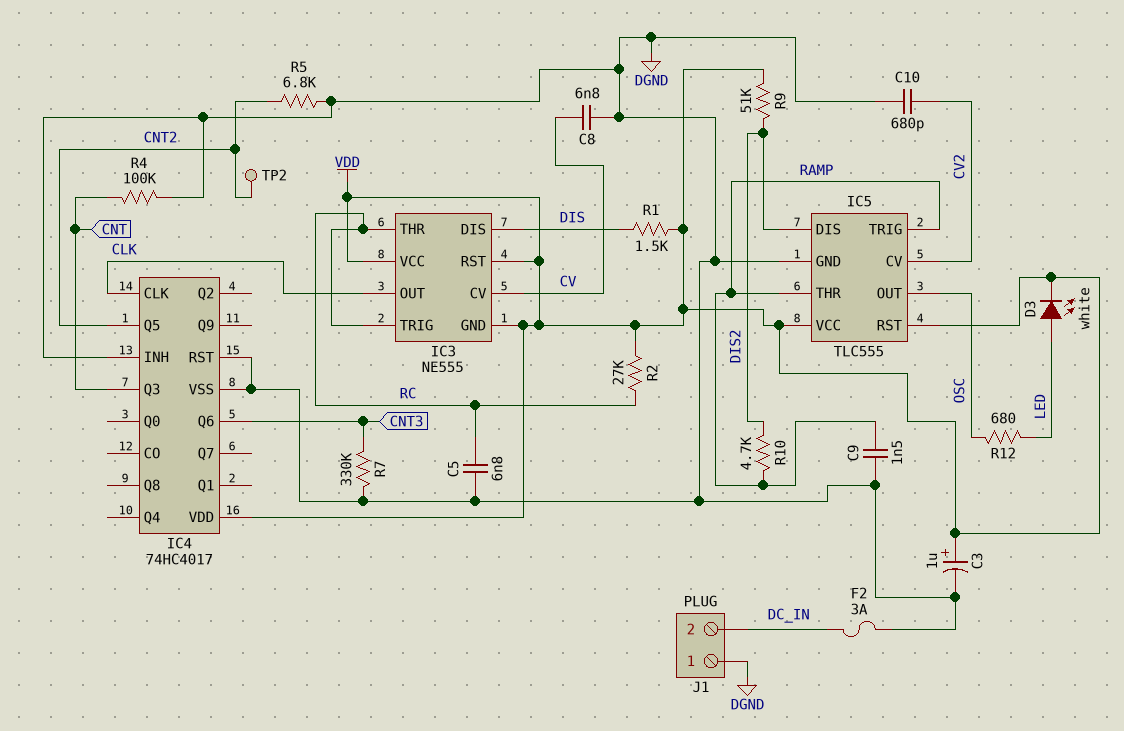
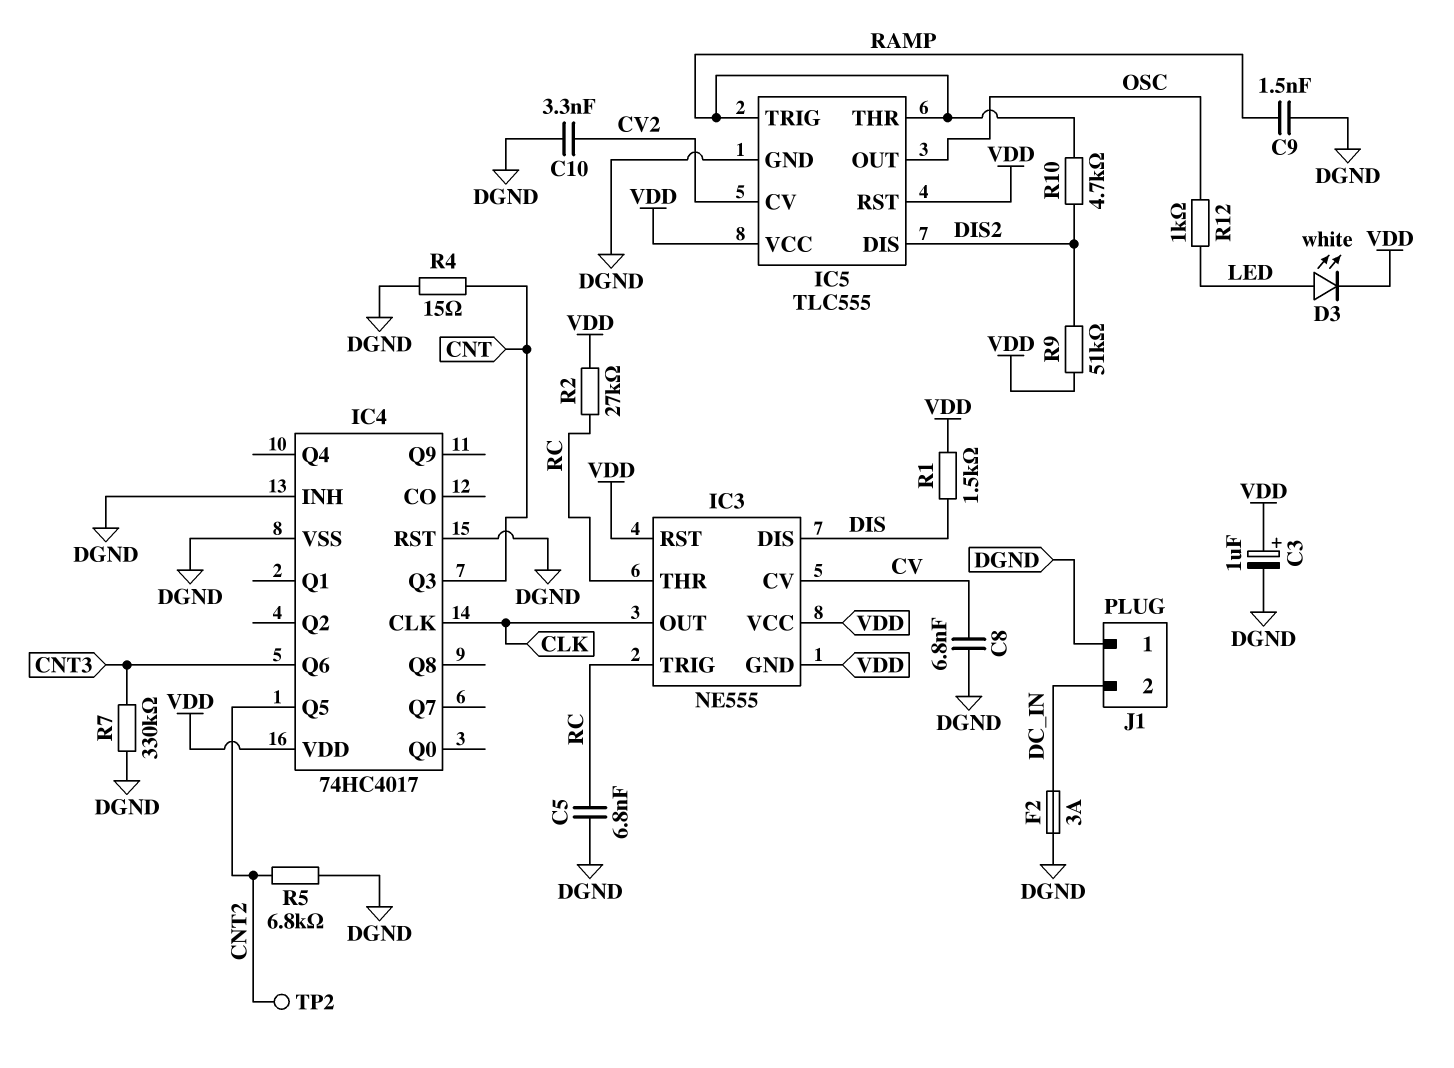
C10: 680pF (CV2, DGND) -> 3.3nF (CV2, DGND)
R4: 100k (CNT, DGND) -> 15 (CNT, DGND)
R12: 680 (LED, OSC) -> 1k (LED, OSC)

